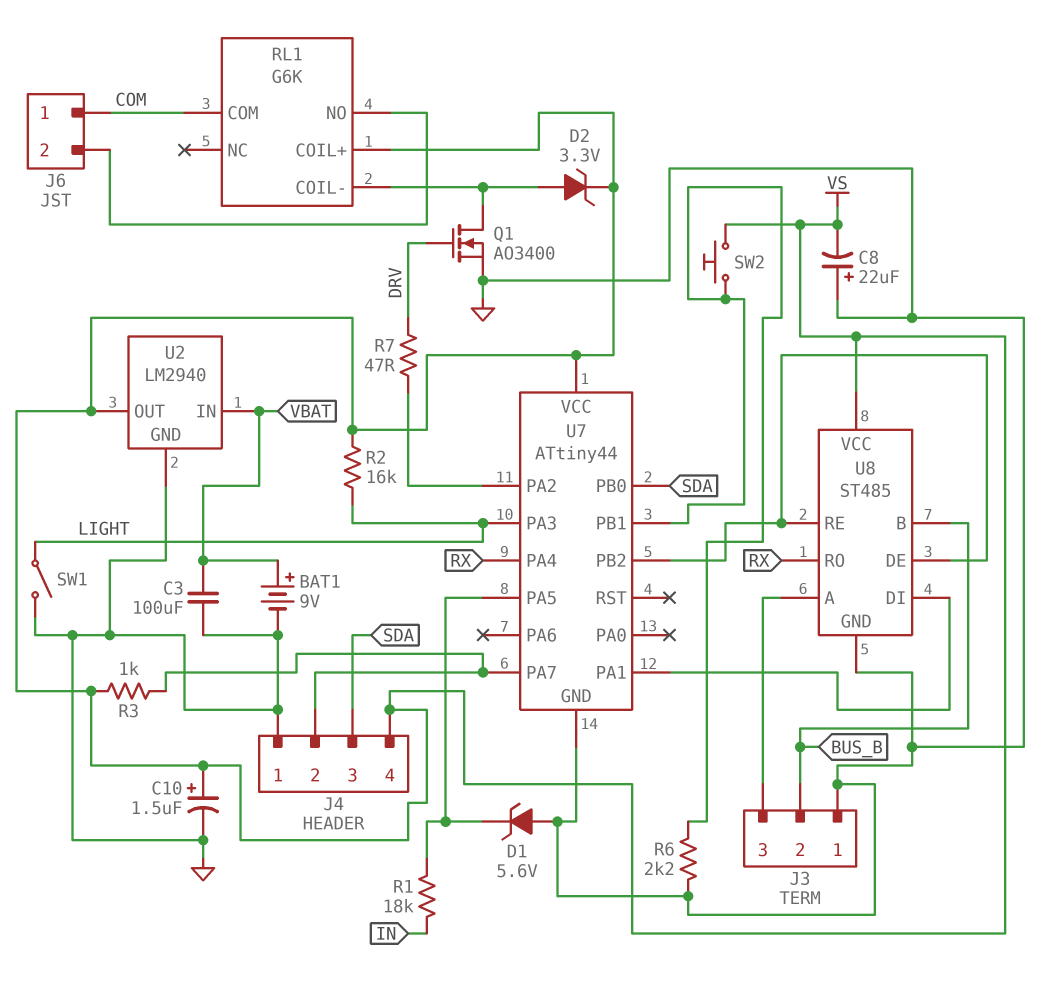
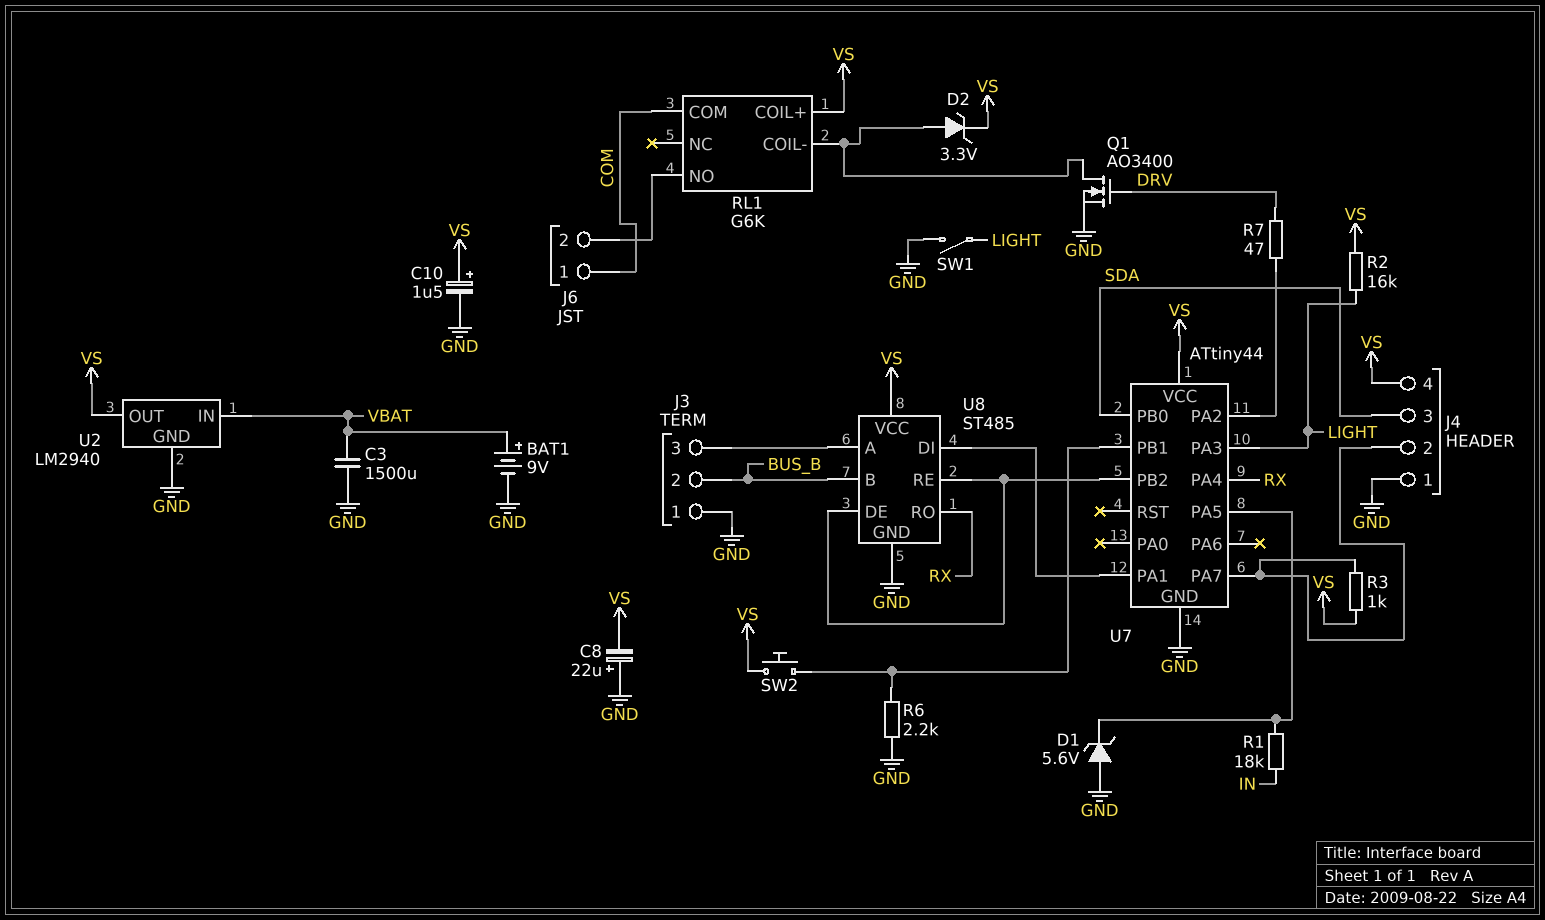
C3: 100uF (GND, VBAT) -> 1500uF (GND, VBAT)

